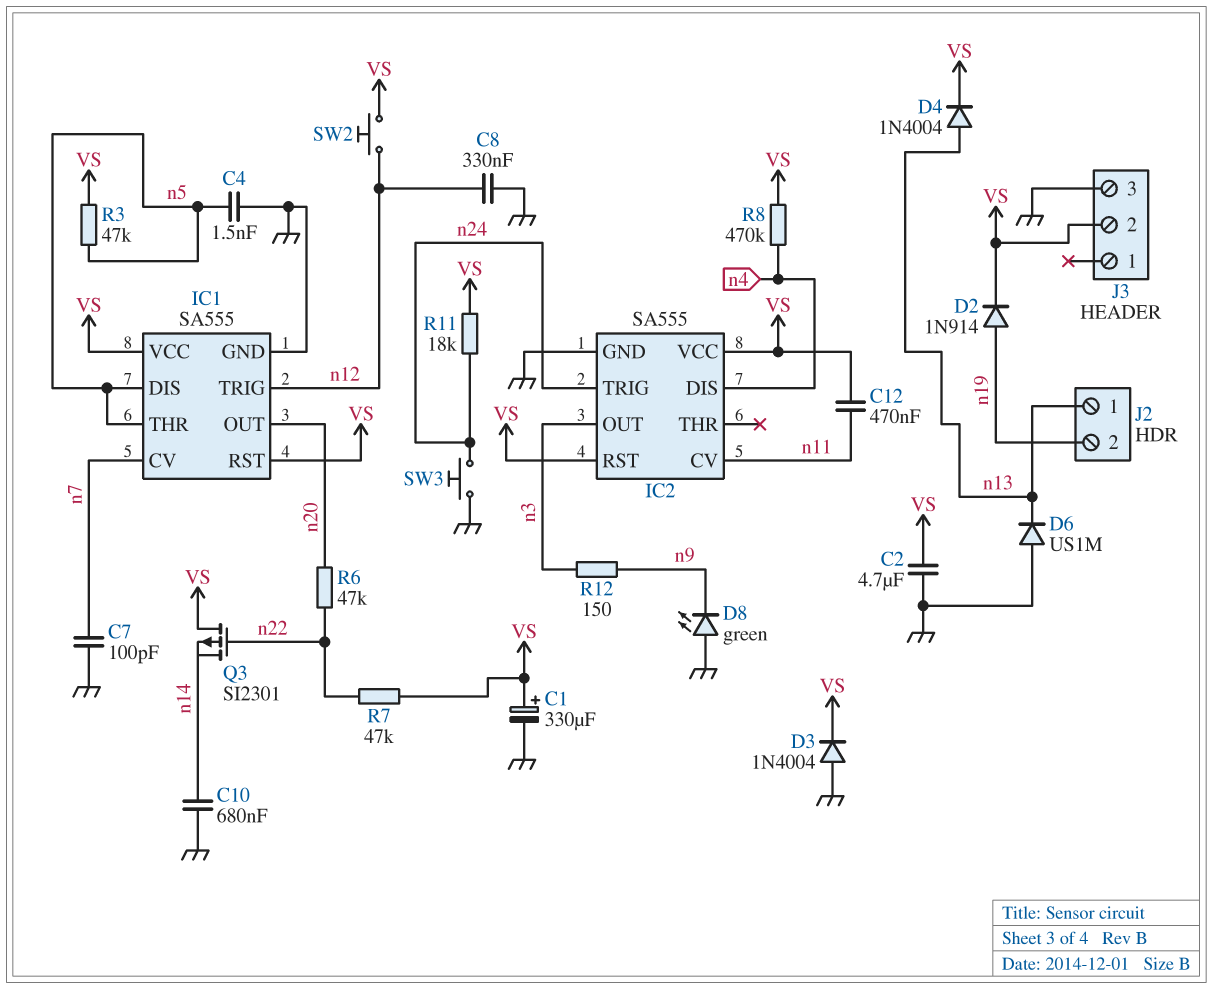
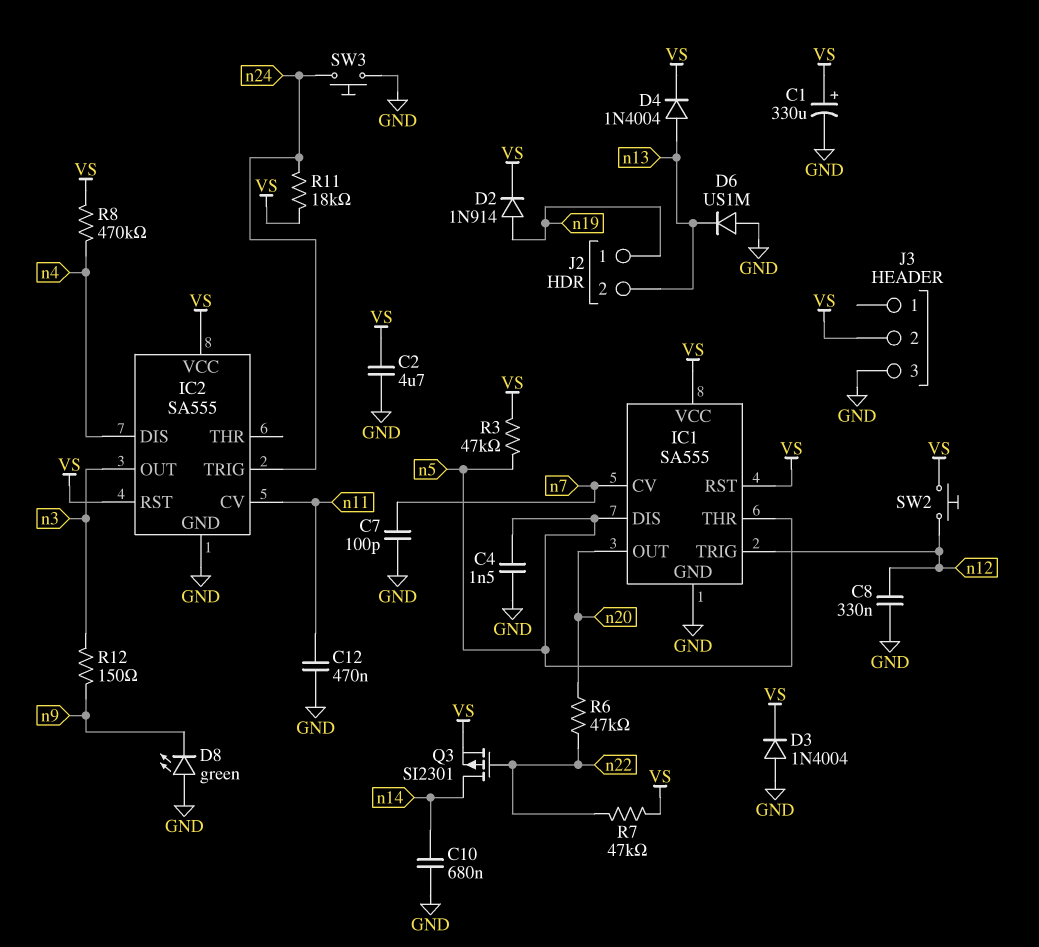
C12: 470nF (VS, n11) -> 470nF (GND, n11)
J2 pin 1: n13 -> n19
J2 pin 2: n19 -> n13
Q3: PMOS SI2301 (G n22, D VS, S n14) -> PMOS SI2301 (G n22, D n14, S VS)

